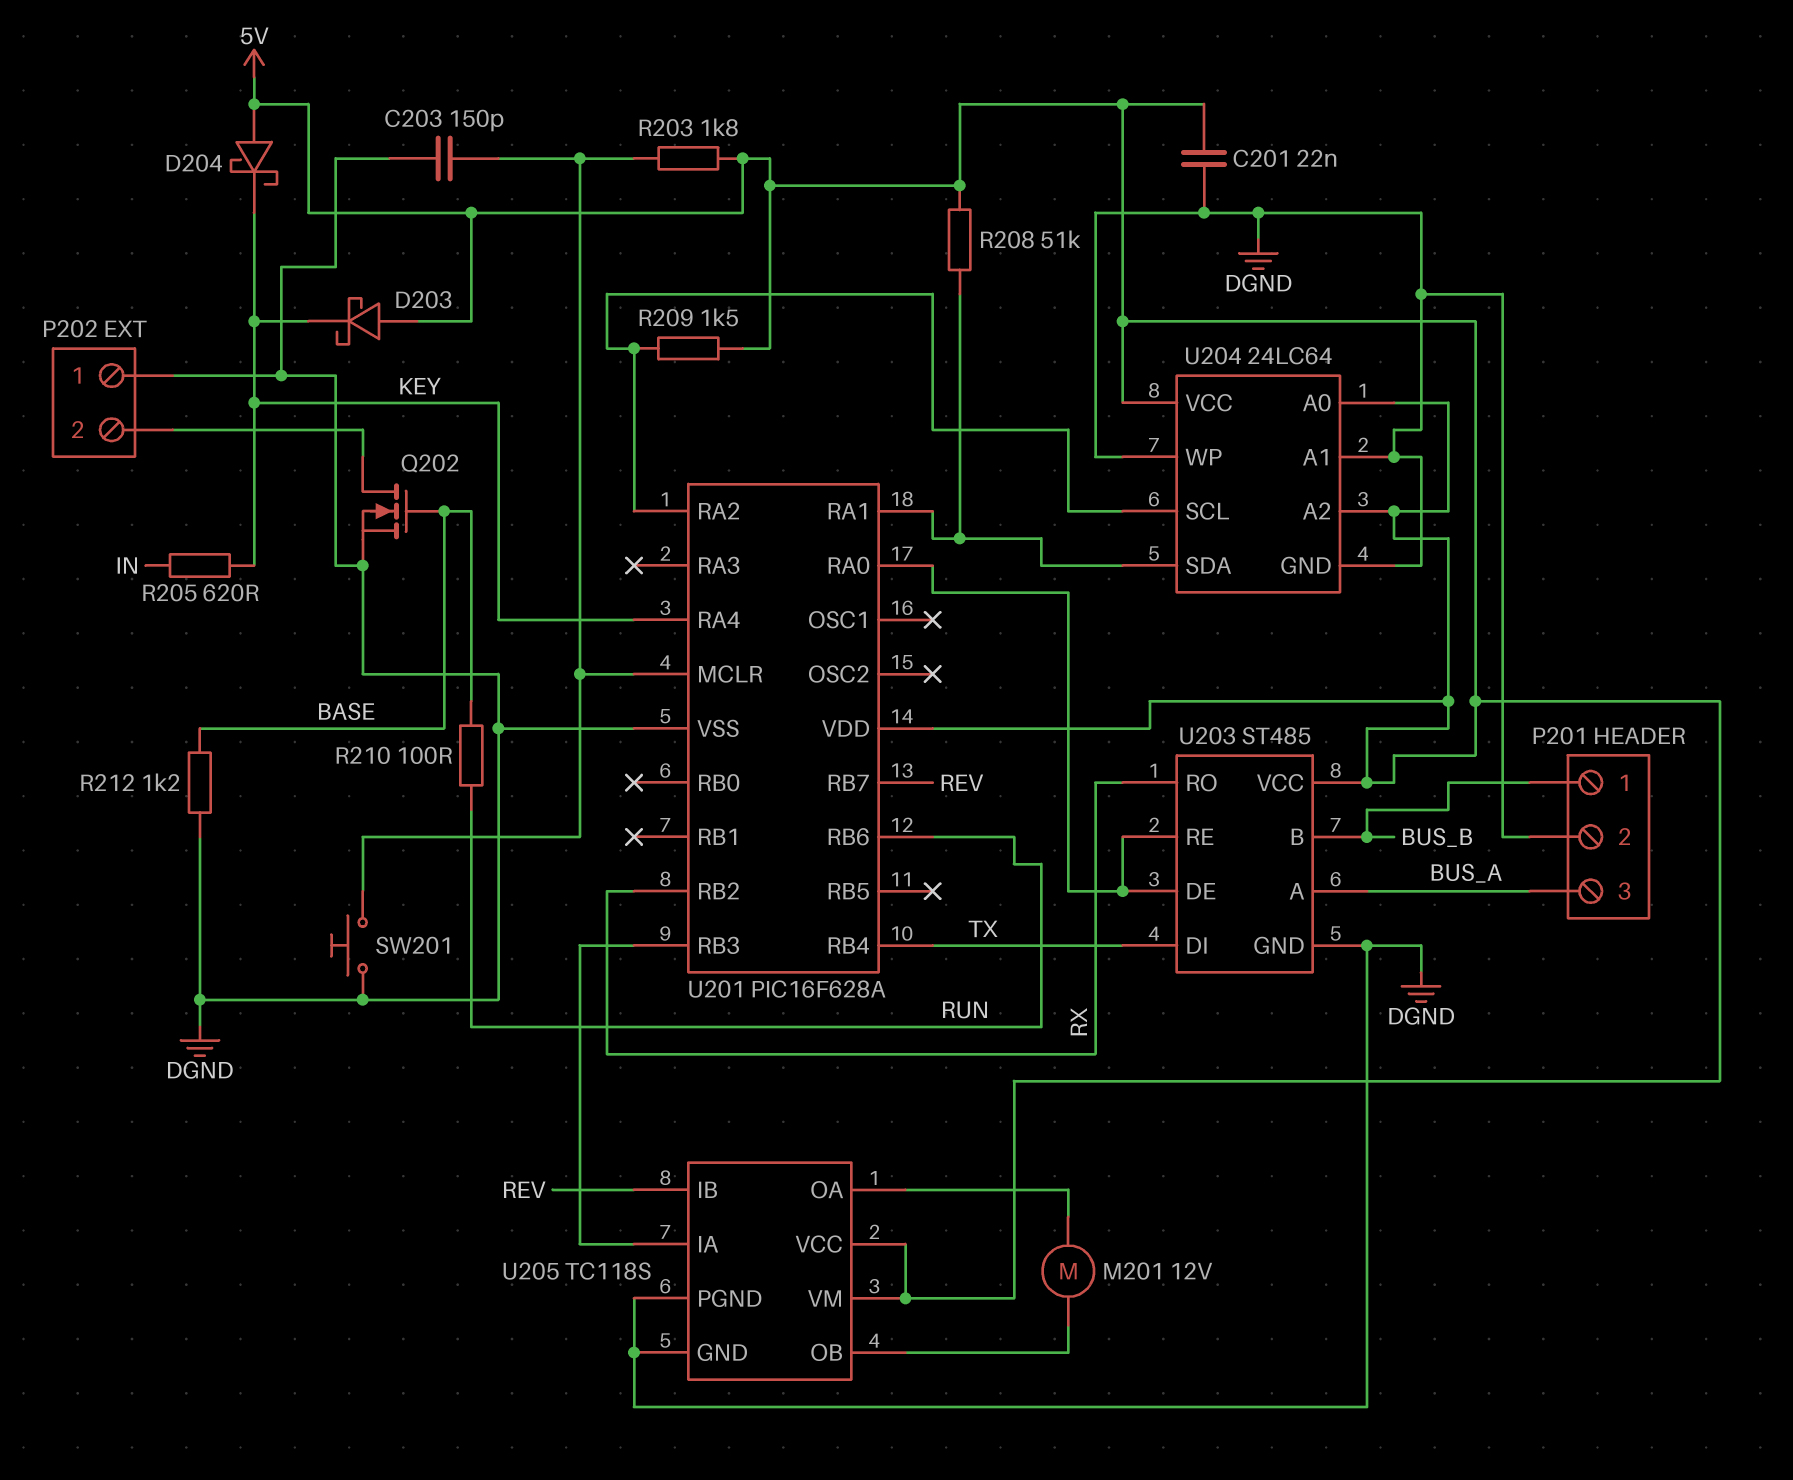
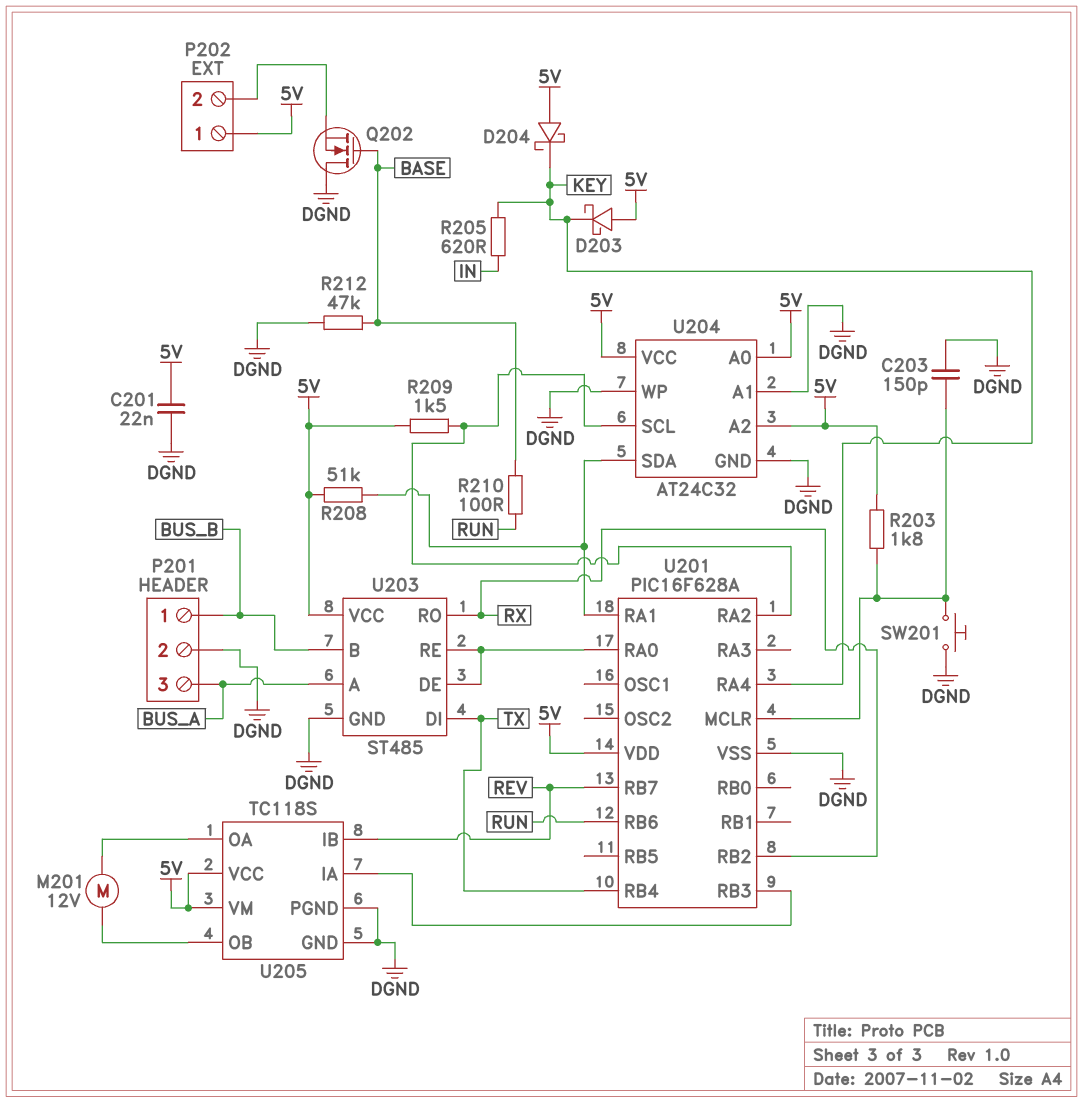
P202 pin 1: DGND -> 5V
Q202: NMOS (G BASE, D P202/2, S DGND) -> NMOS (G BASE, D DGND, S P202/2)
R212: 1.2k (BASE, DGND) -> 47k (BASE, DGND)
U204: 24LC64 -> AT24C32

